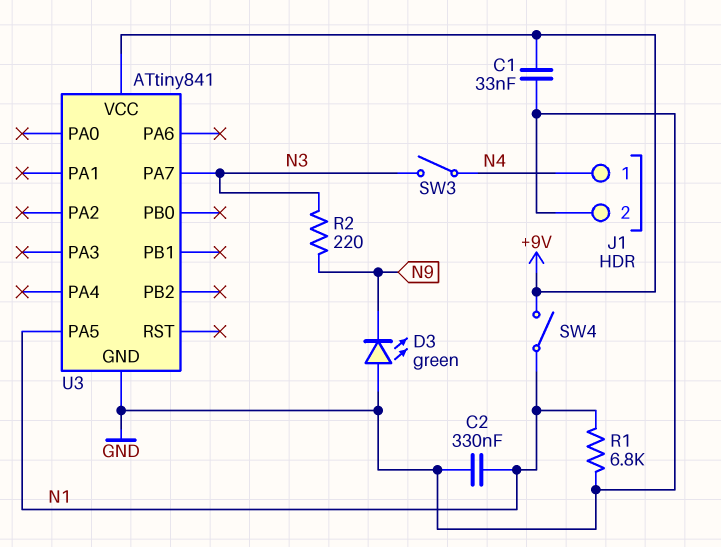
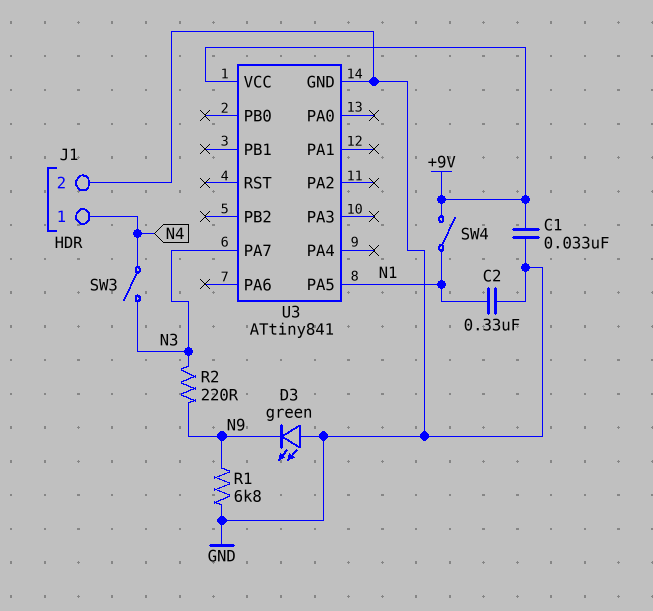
R1: 6.8k (GND, N1) -> 6.8k (GND, N9)

